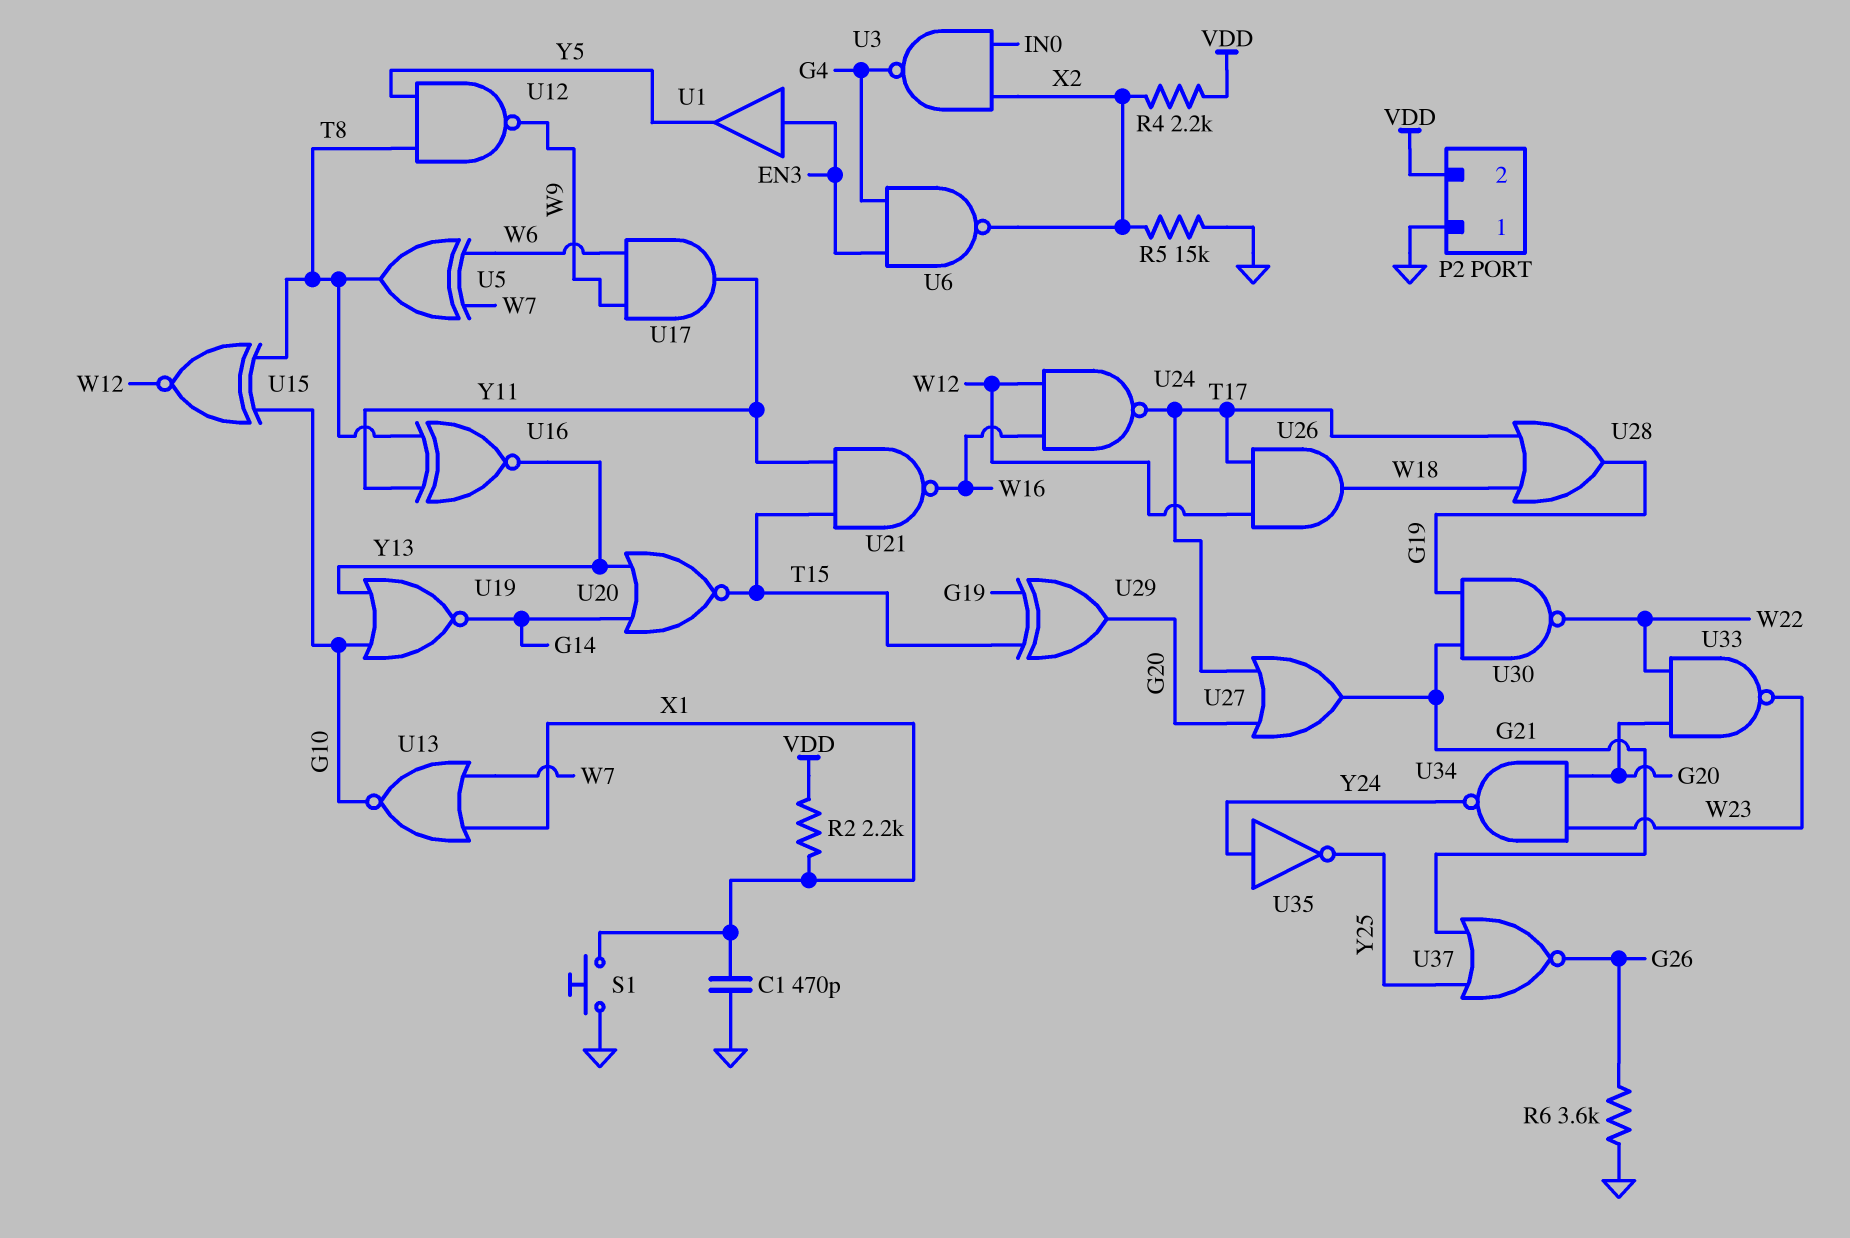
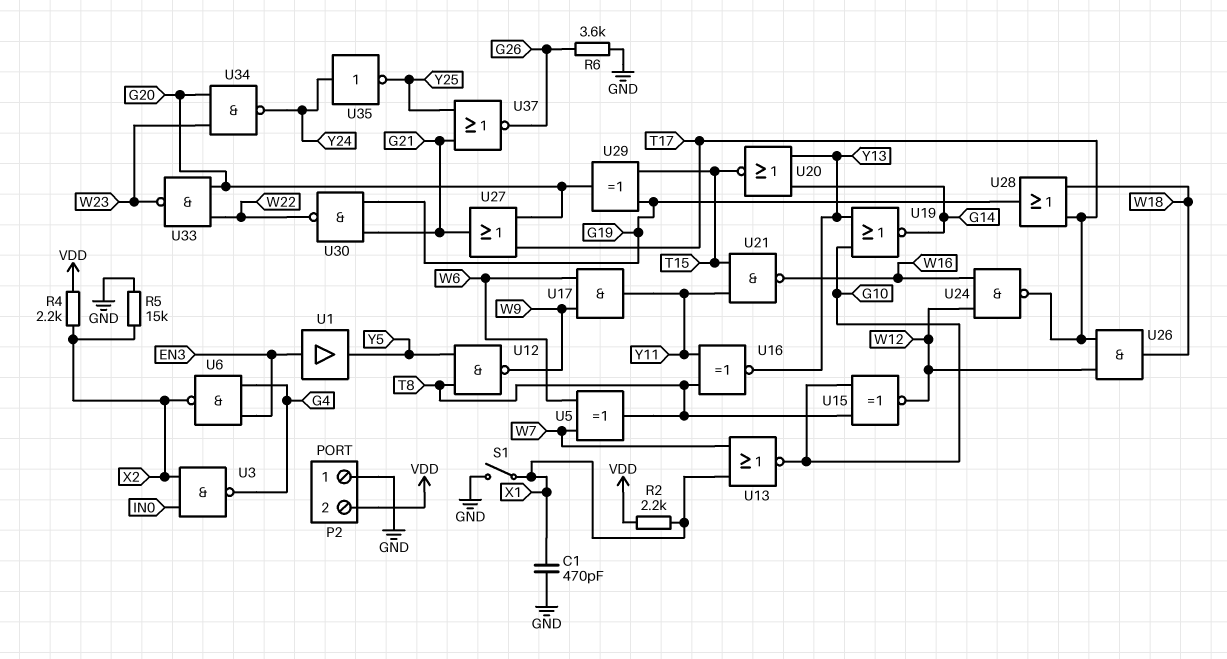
S1: button (GND, X1) -> switch (GND, X1)

